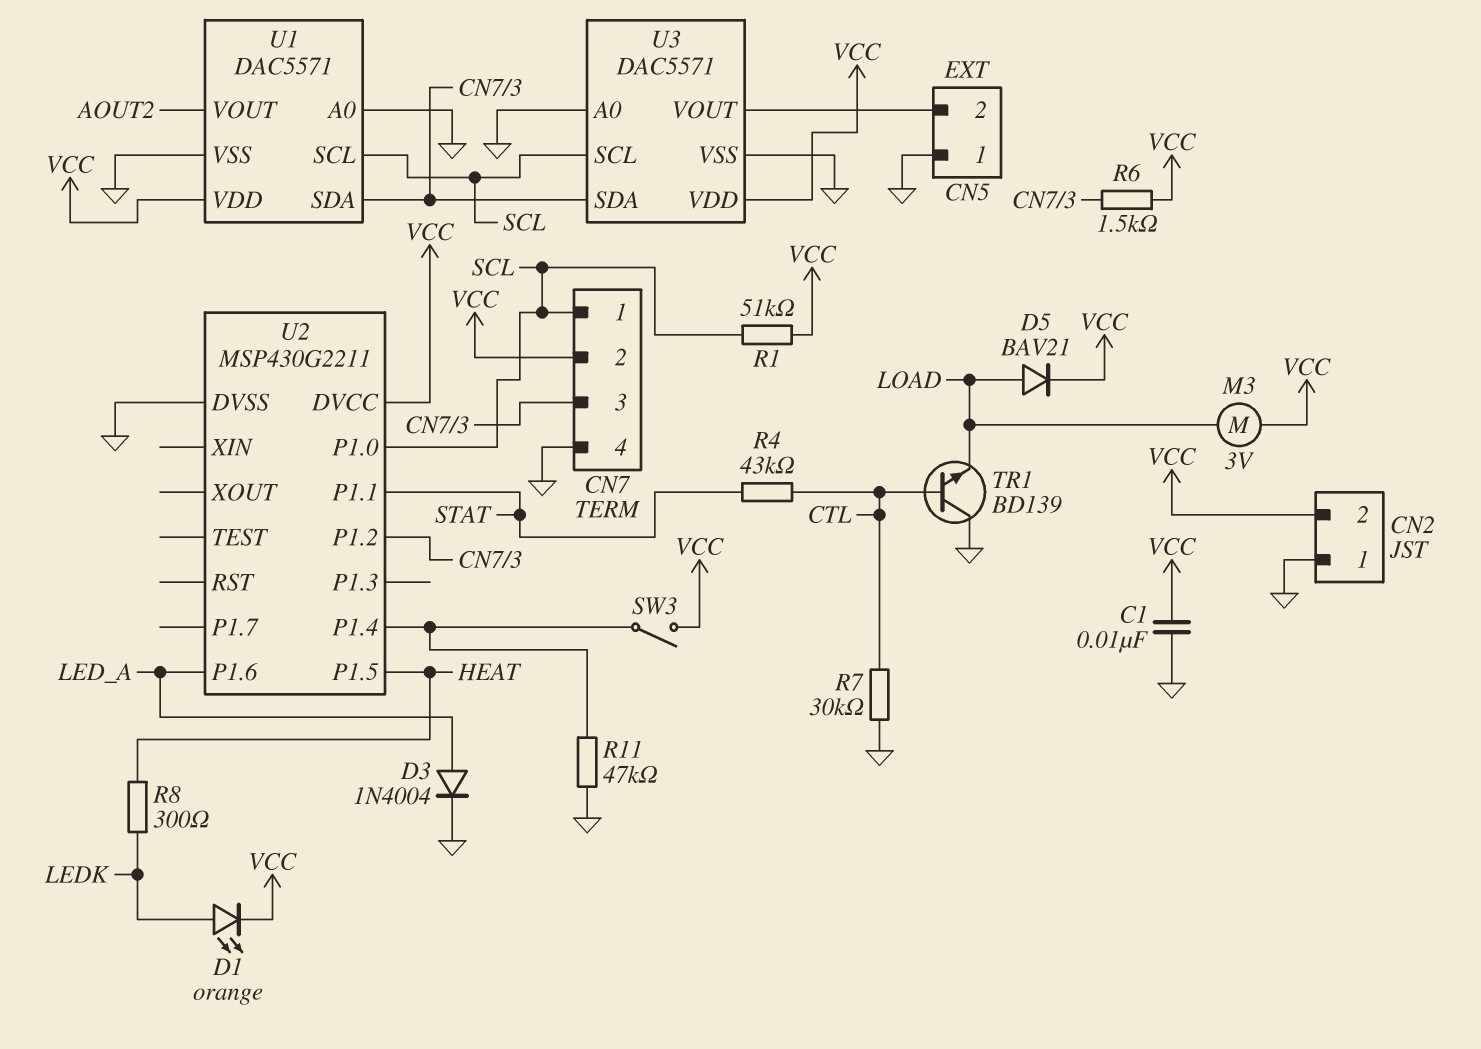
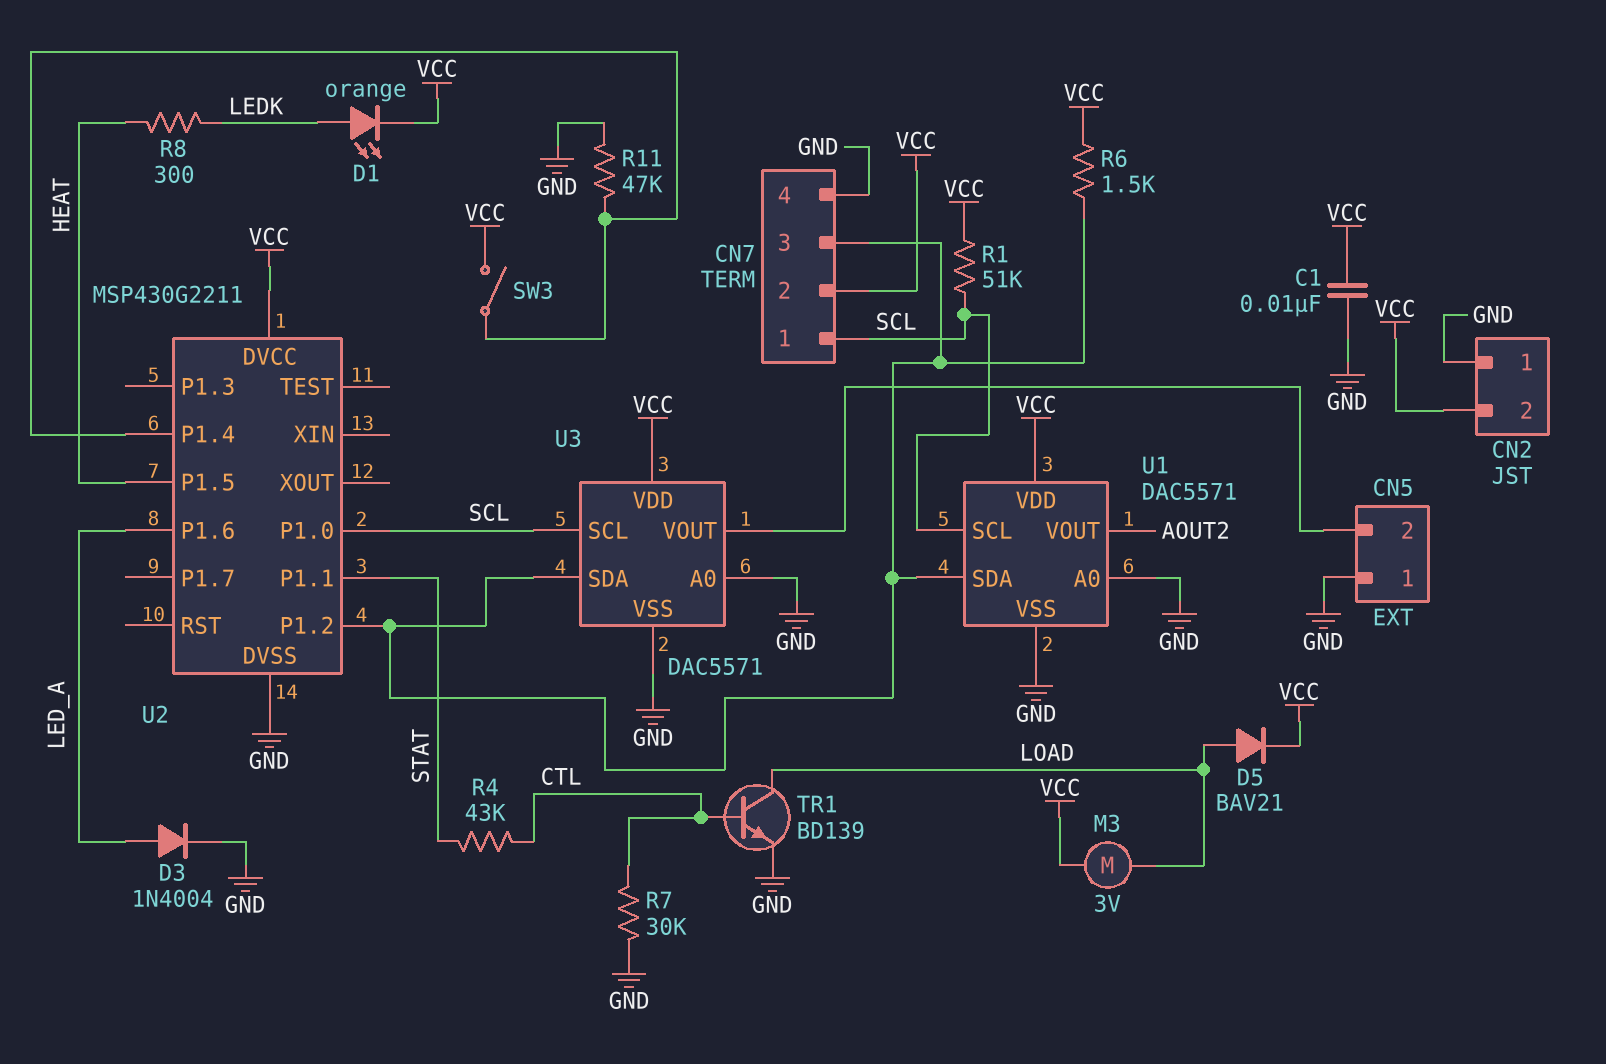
TR1: NPN BD139 (B CTL, C GND, E LOAD) -> NPN BD139 (B CTL, C LOAD, E GND)

